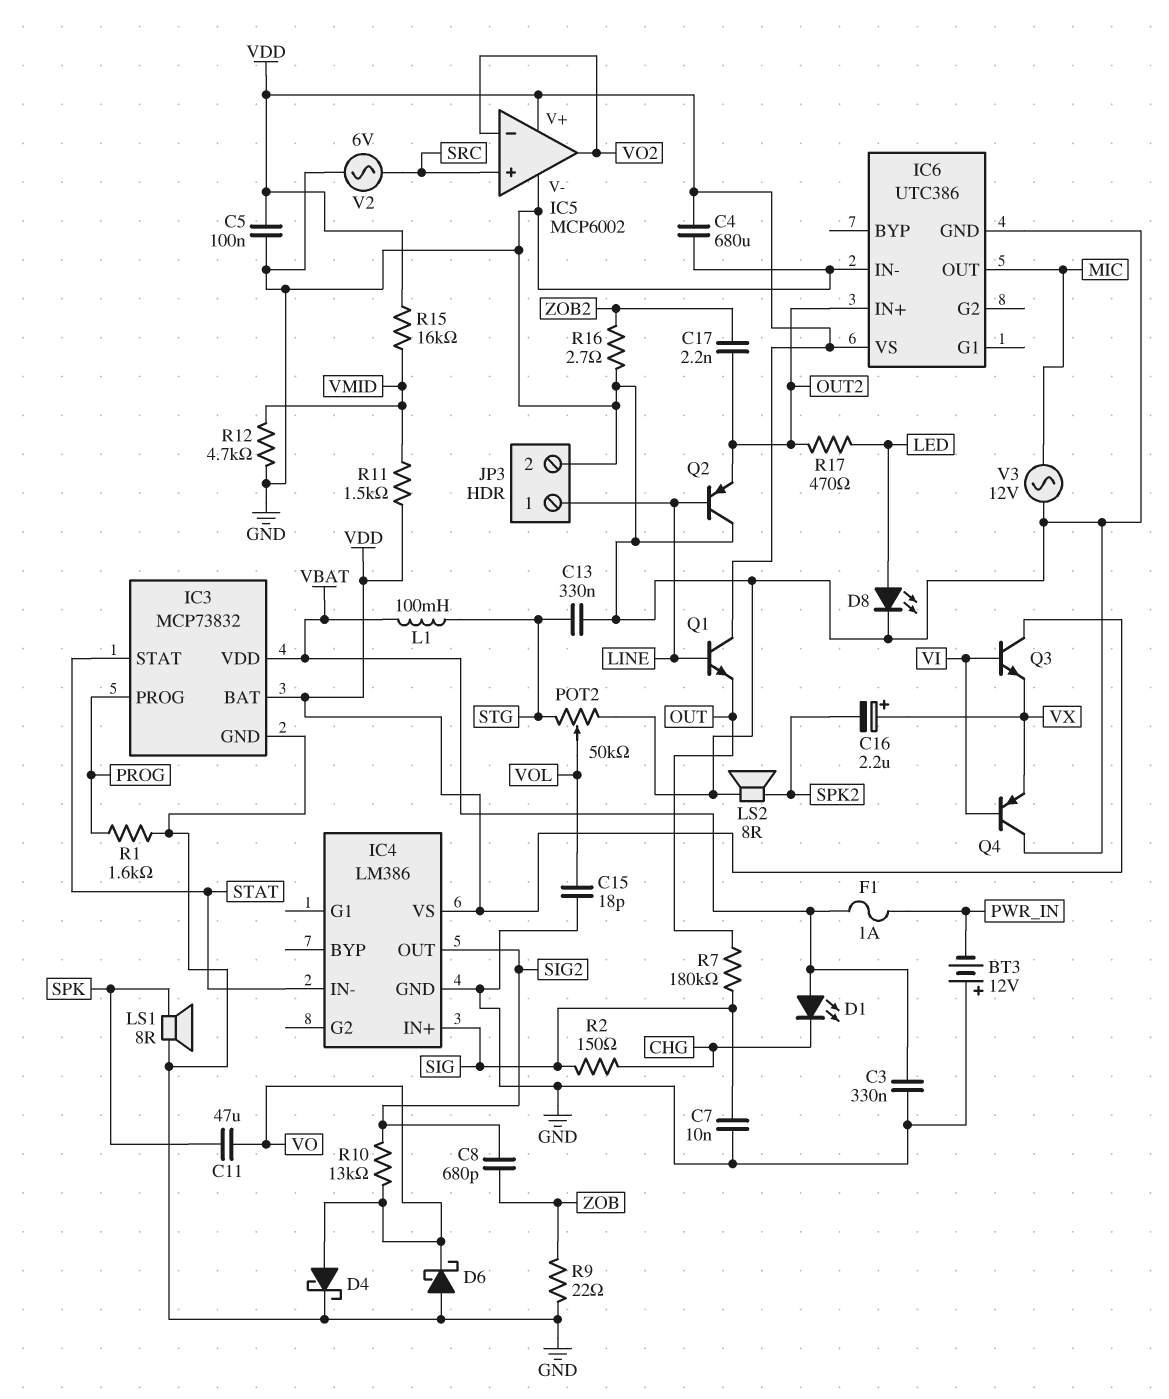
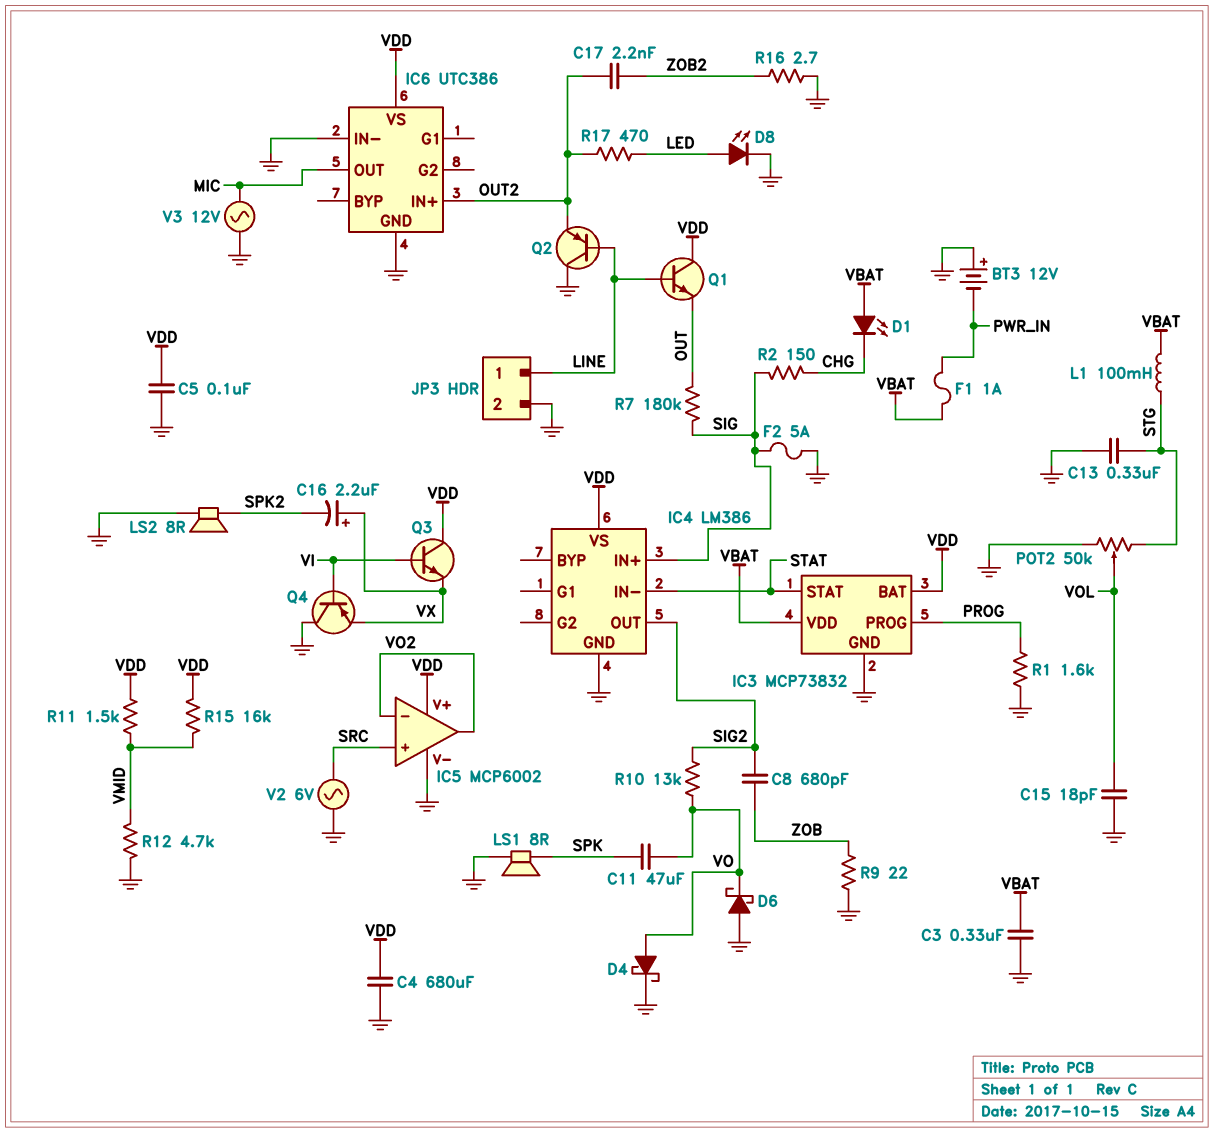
C7: 10nF (GND, SIG) -> none
F2: none -> 5A (GND, SIG)

